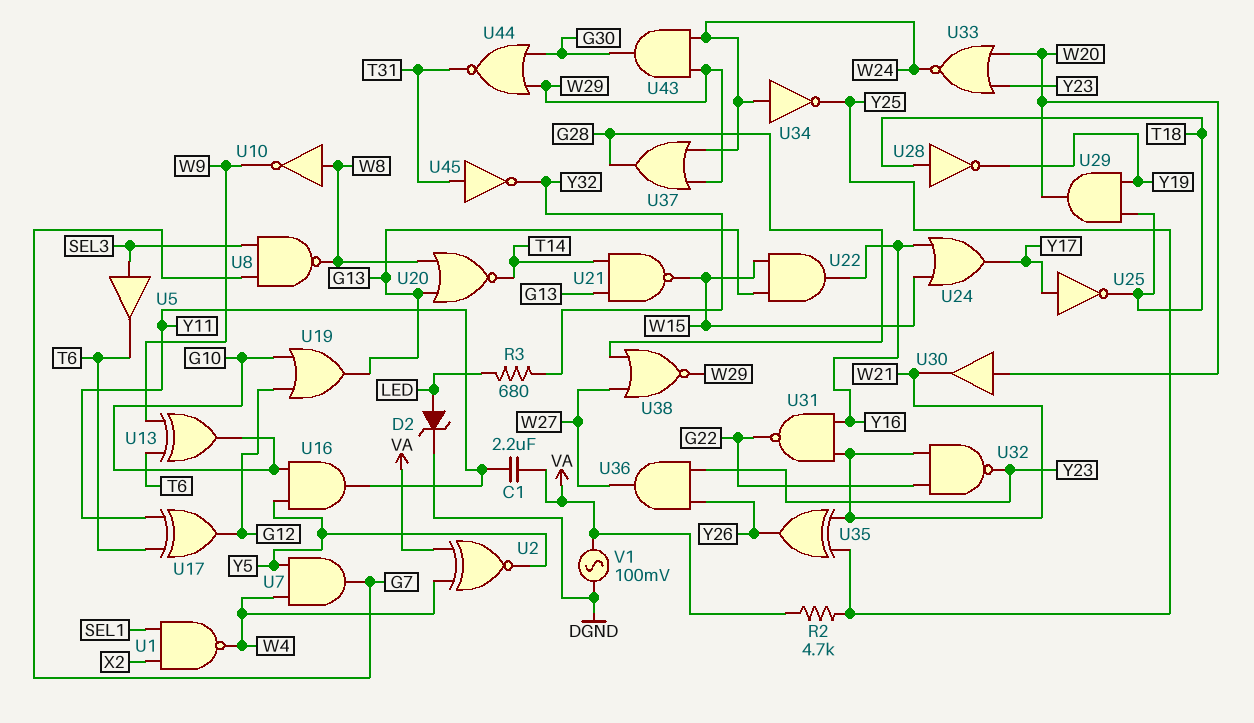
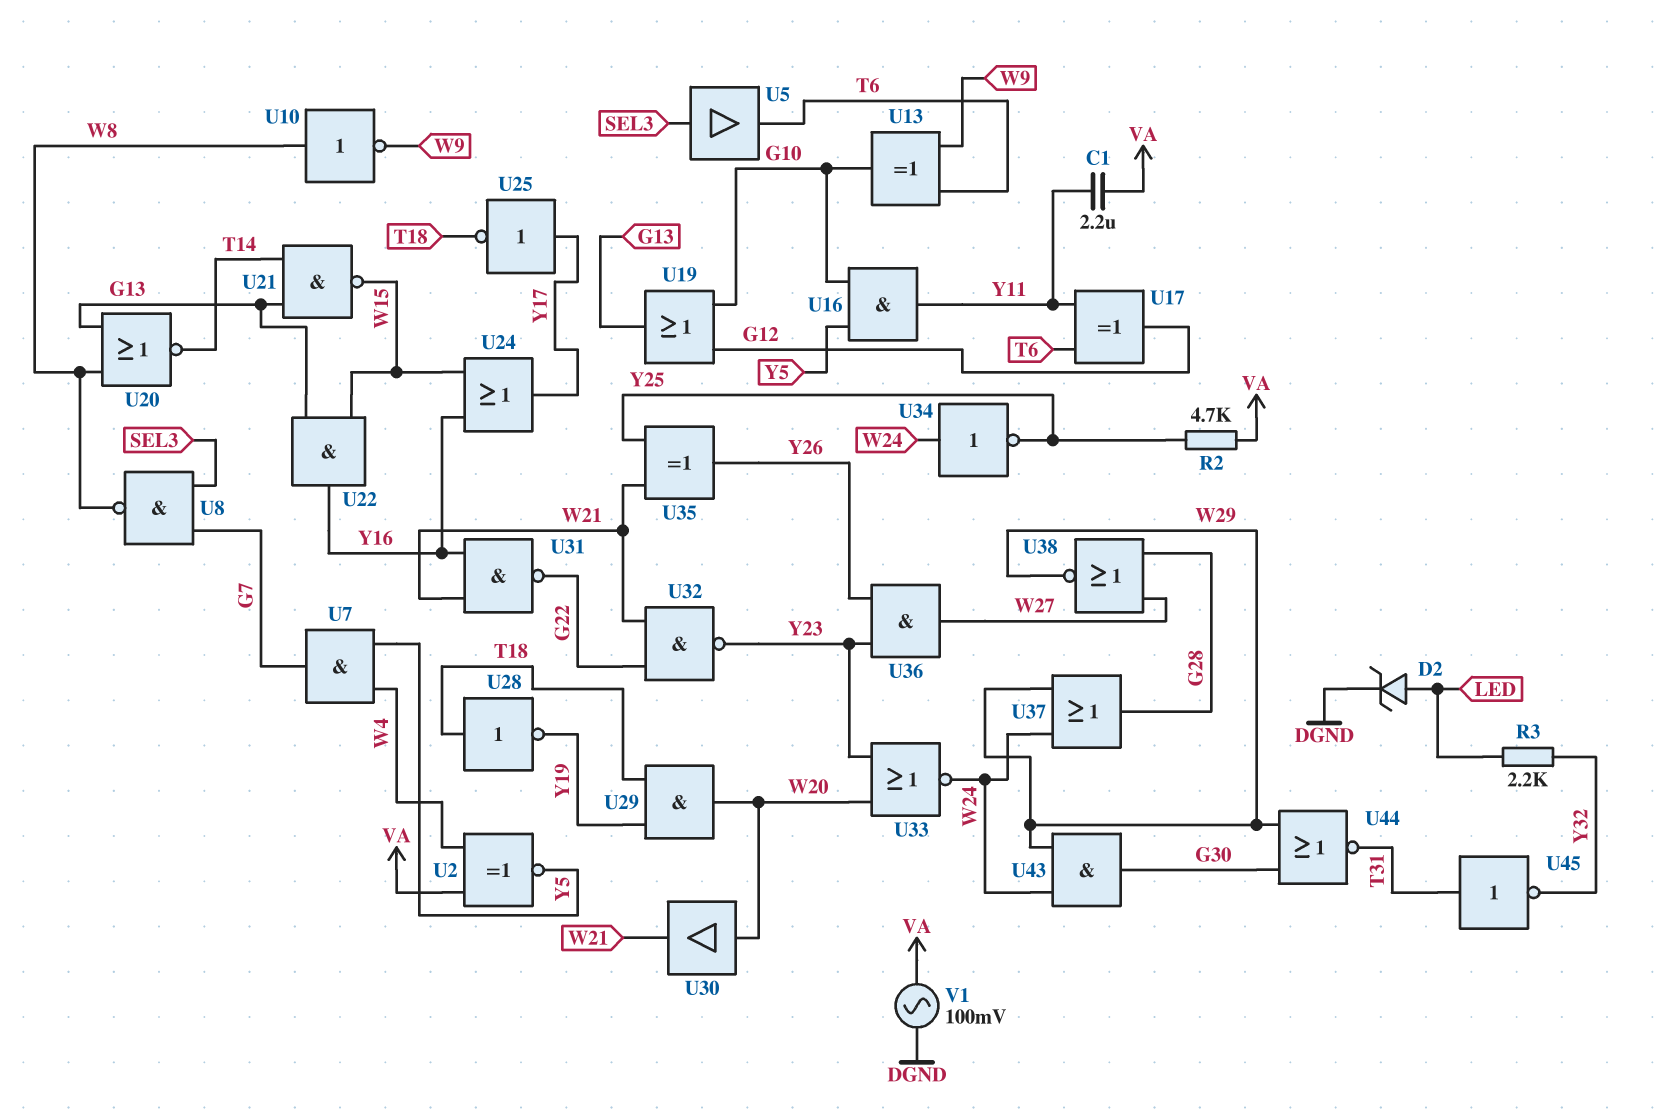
R3: 680 (LED, Y32) -> 2.2k (LED, Y32)
U1: NAND (in SEL1, in X2, out W4) -> none

